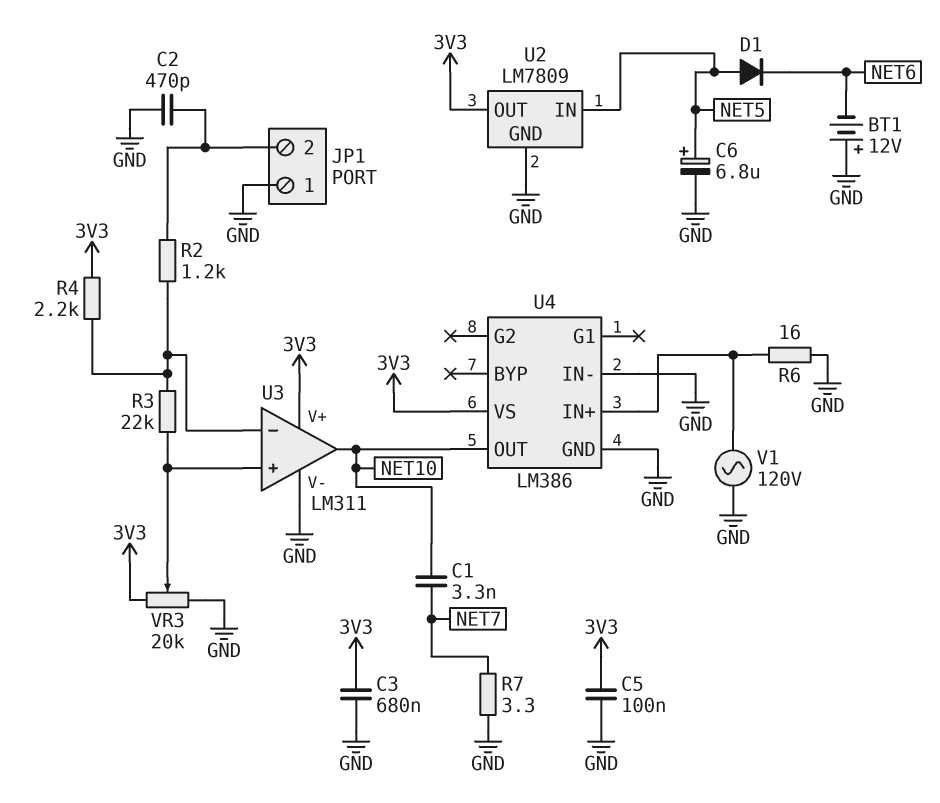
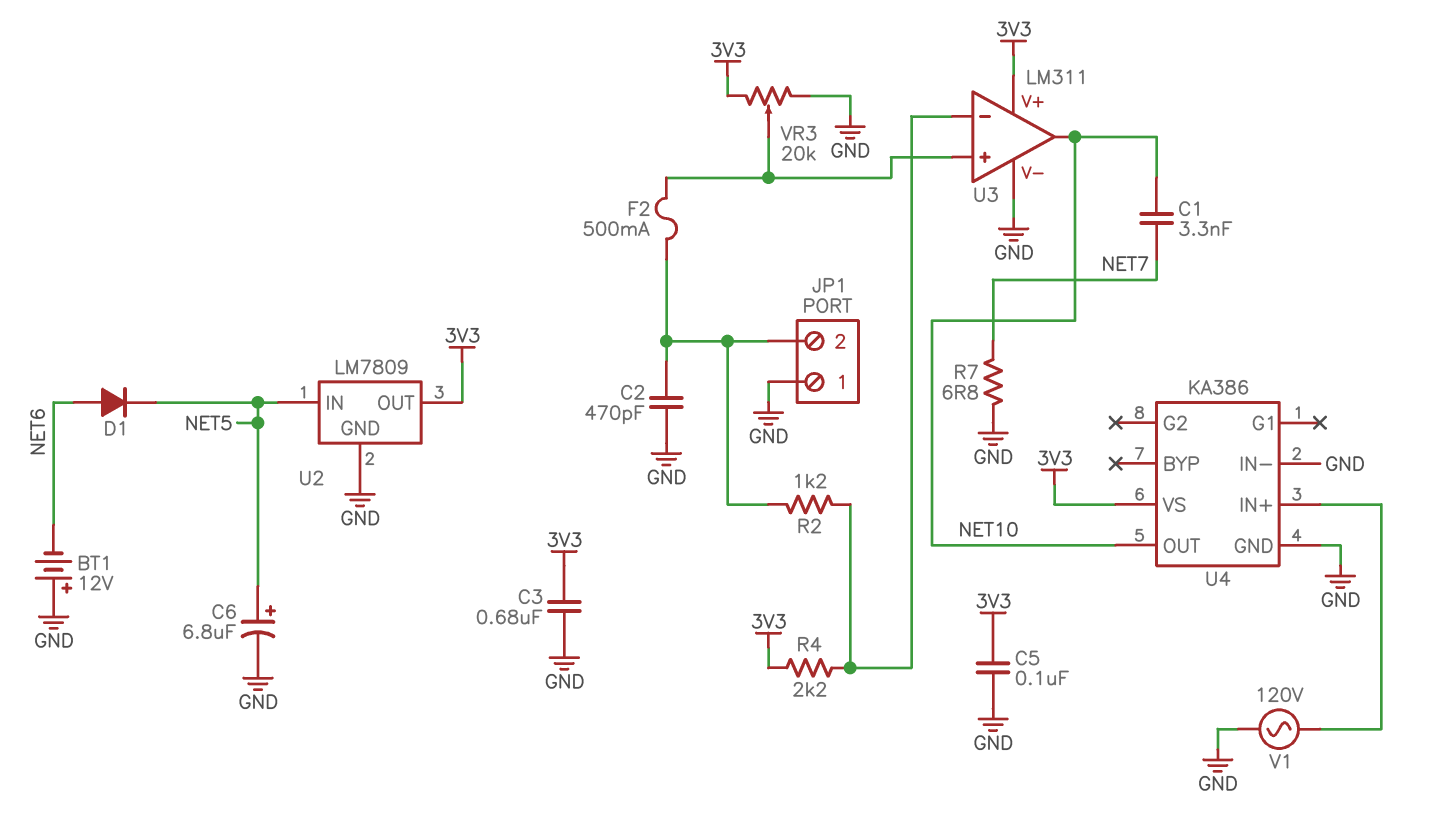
D1: diode (A NET5, K NET6) -> diode (A NET6, K NET5)
F2: none -> 500mA (JP1/2, U3/in+)
R3: 22k (U3/in+, U3/in-) -> none
R6: 16 (GND, U4/IN+) -> none
R7: 3.3 (GND, NET7) -> 6.8 (GND, NET7)
U4: LM386 -> KA386

